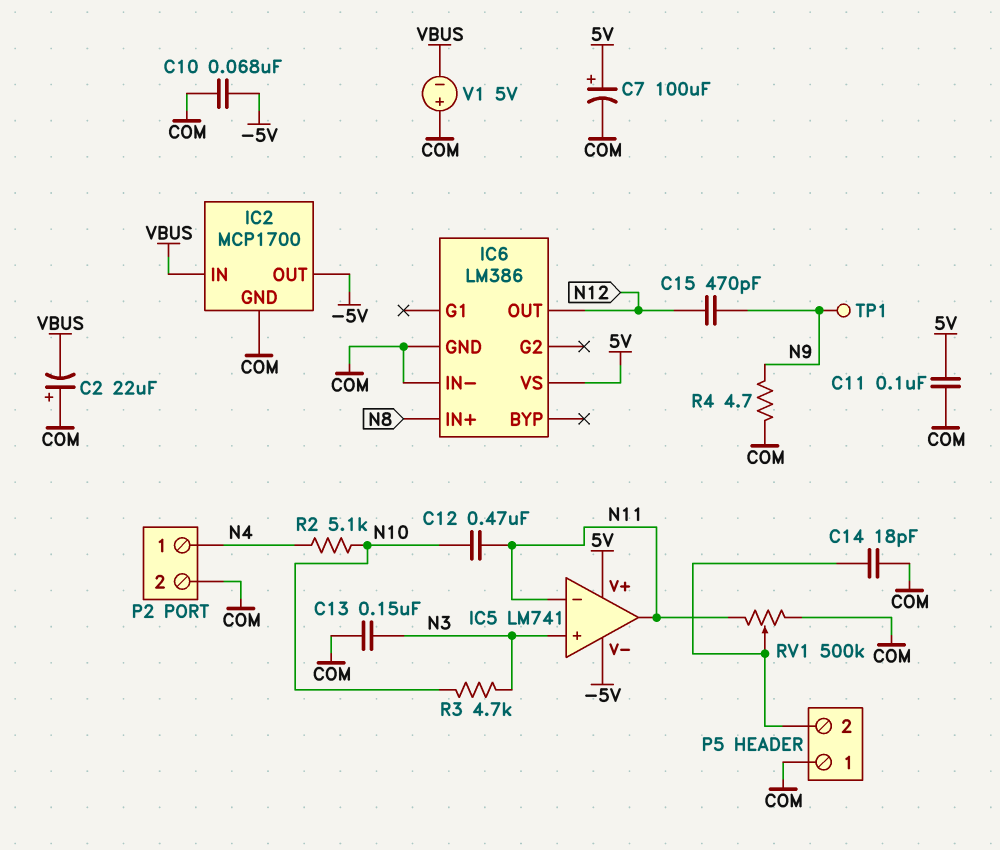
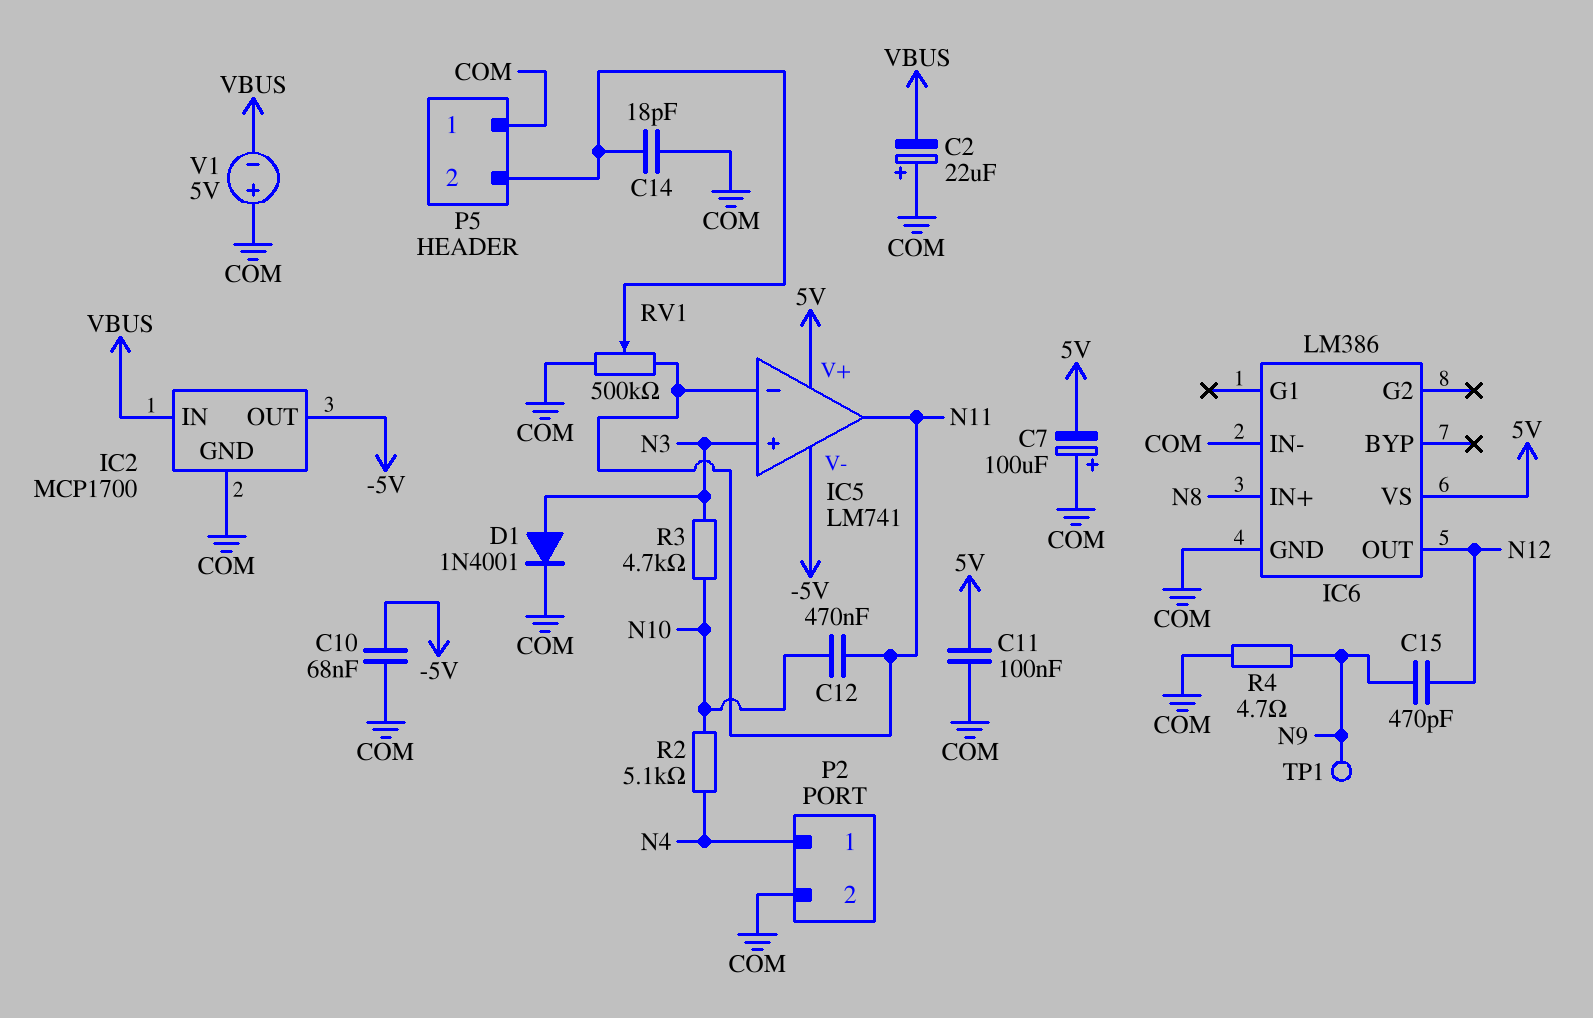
C7: 100uF (plus 5V, minus COM) -> 100uF (plus COM, minus 5V)
C13: 150nF (COM, N3) -> none
D1: none -> diode 1N4001 (A N3, K COM)

